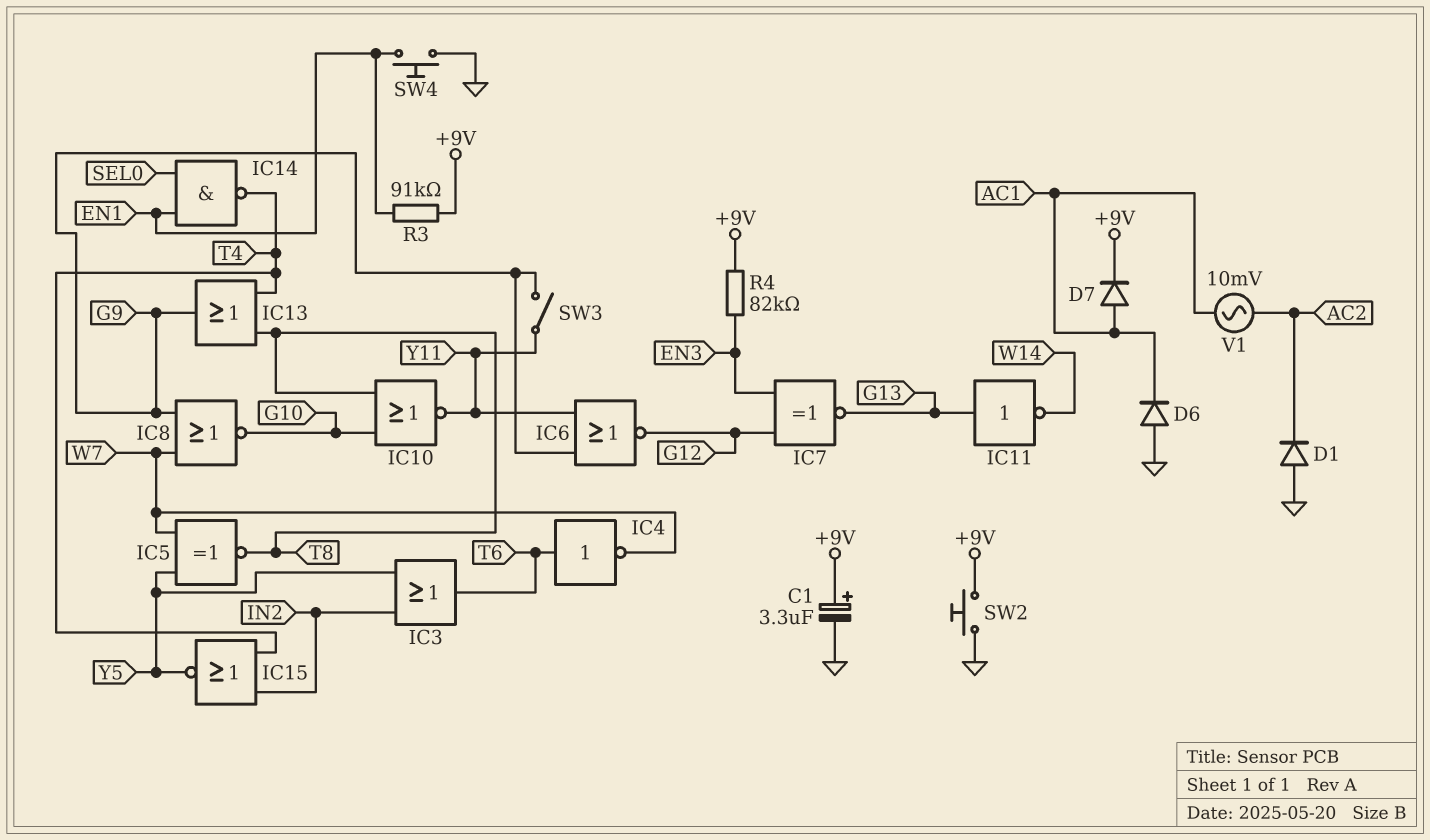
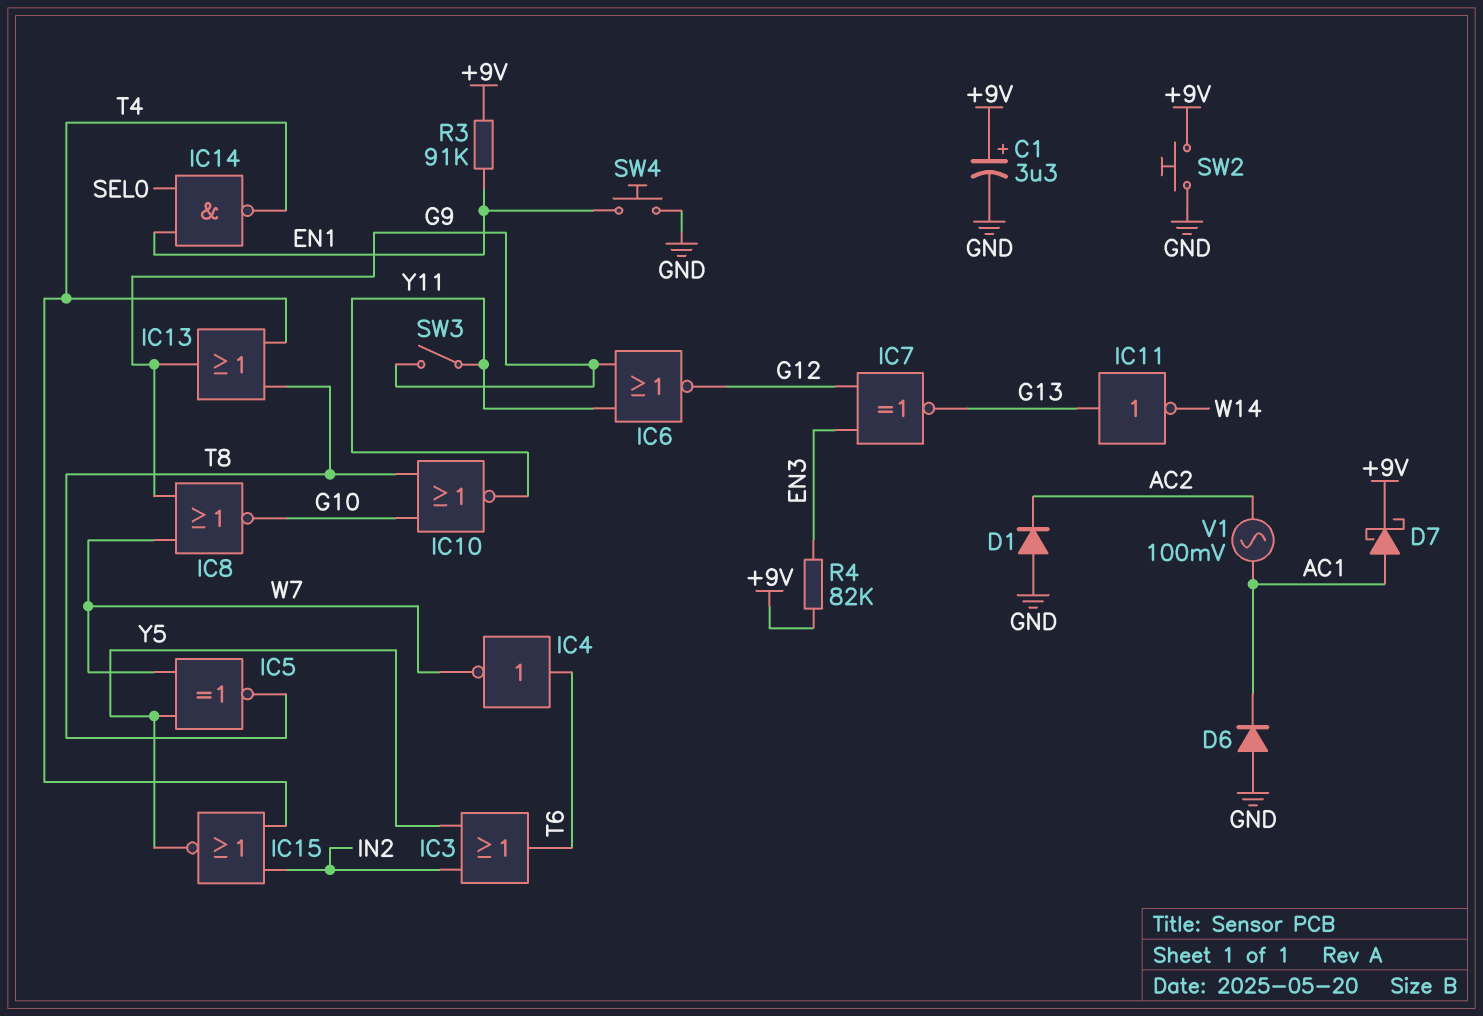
D7: diode (A AC1, K +9V) -> schottky (A AC1, K +9V)
V1: AC 10mV (AC1, AC2) -> AC 100mV (AC1, AC2)

